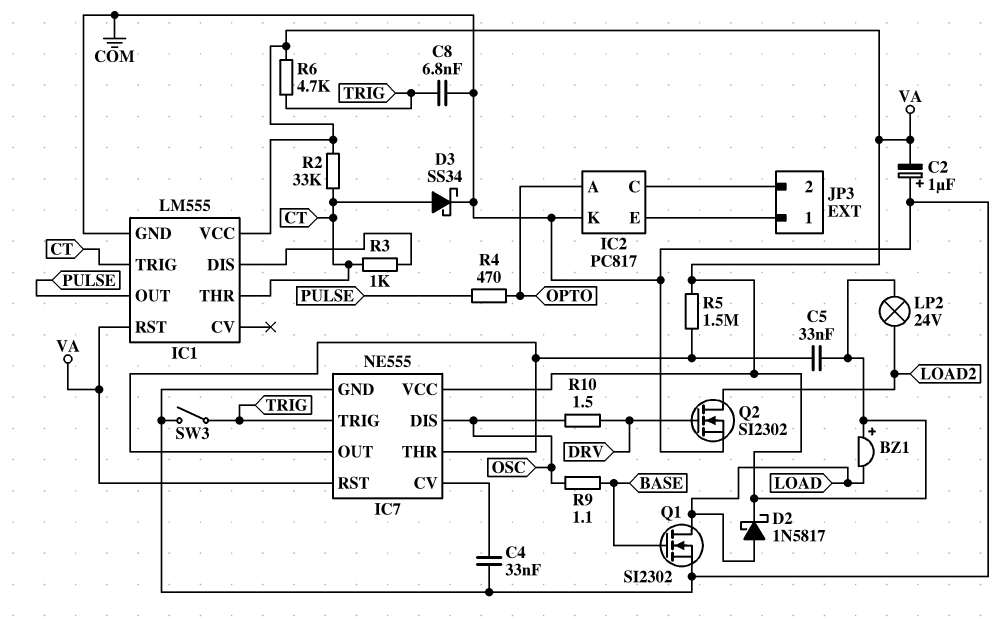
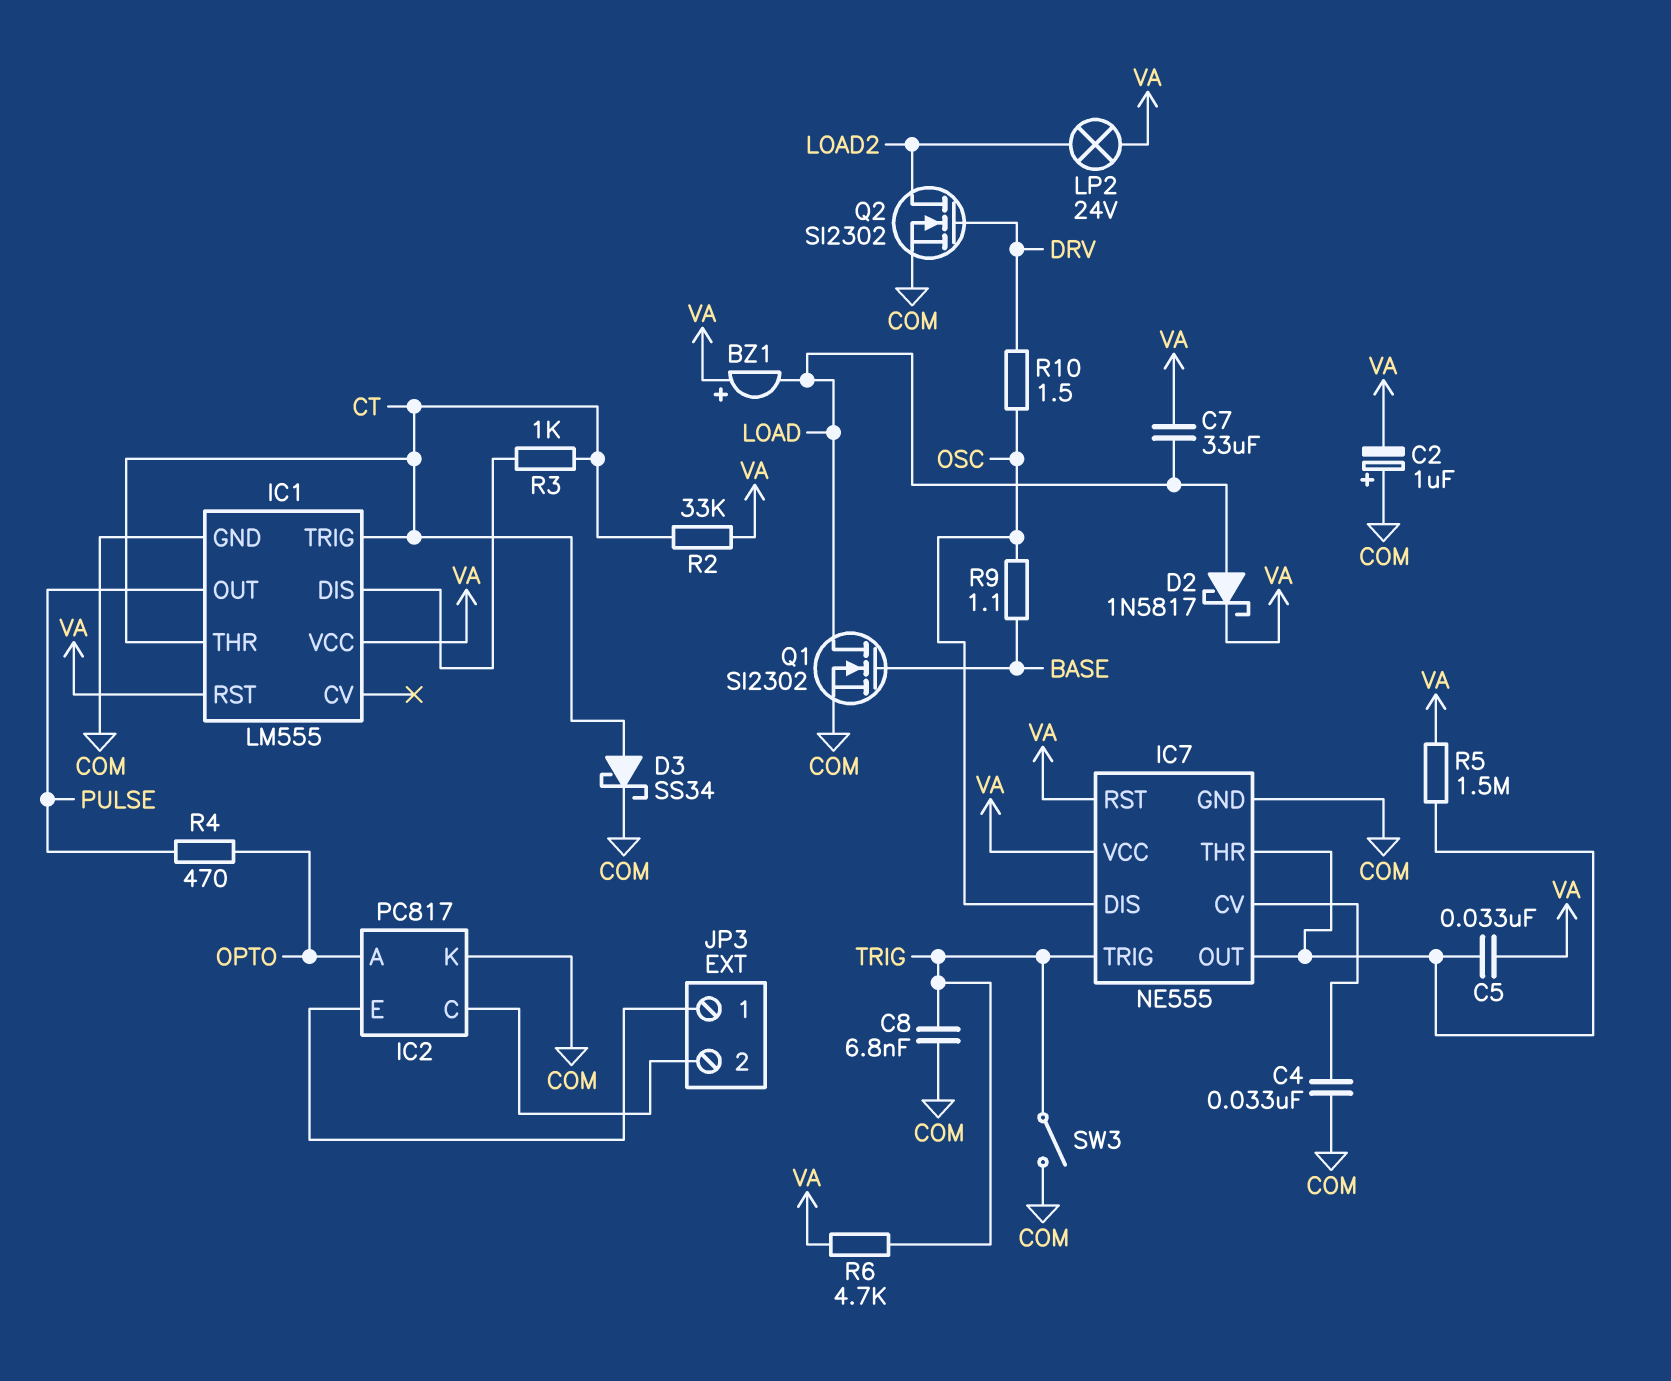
C7: none -> 33uF (LOAD, VA)

